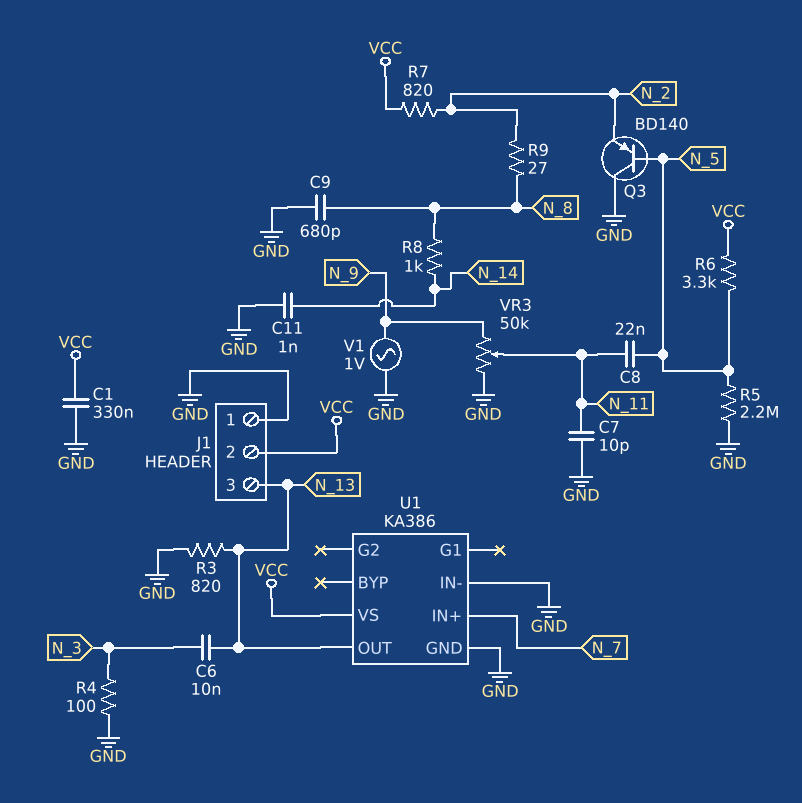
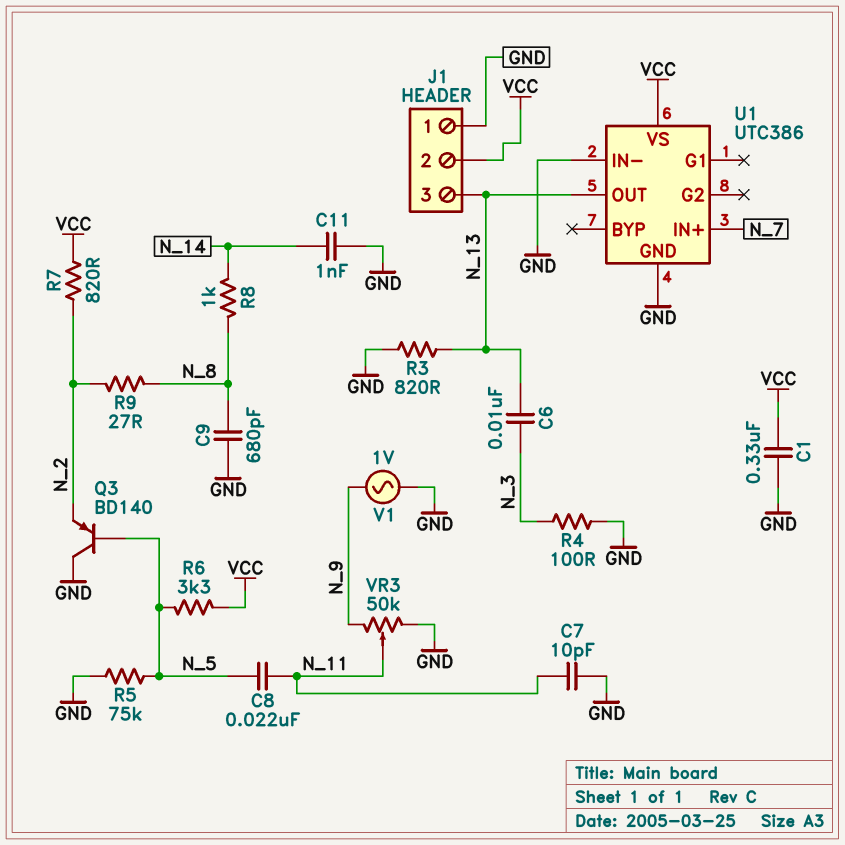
R5: 2.2M (GND, N_5) -> 75k (GND, N_5)
U1: KA386 -> UTC386

